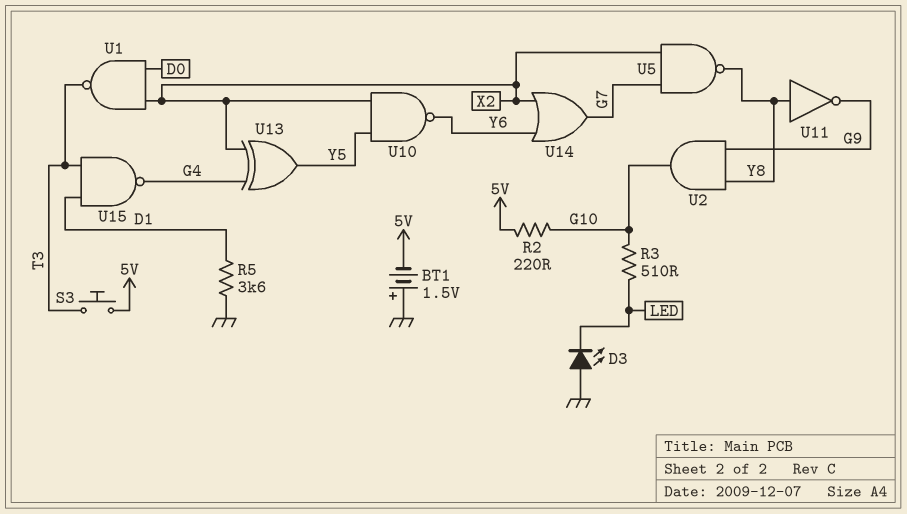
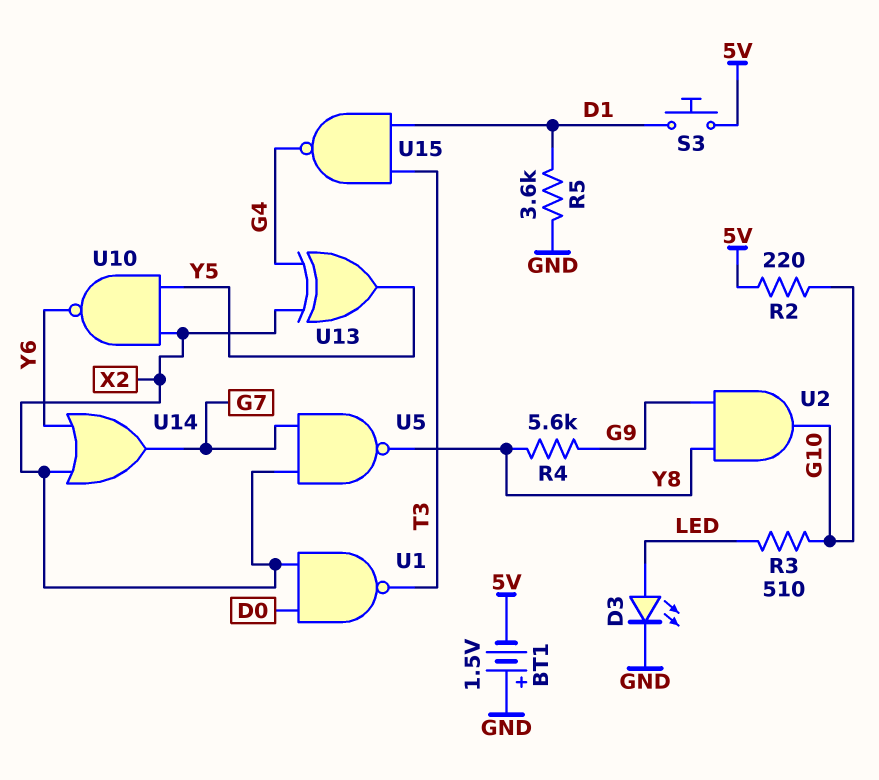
D3: LED (A GND, K LED) -> LED (A LED, K GND)
R4: none -> 5.6k (G9, Y8)
S3: button (5V, T3) -> button (5V, D1)
U11: NOT (in Y8, out G9) -> none

